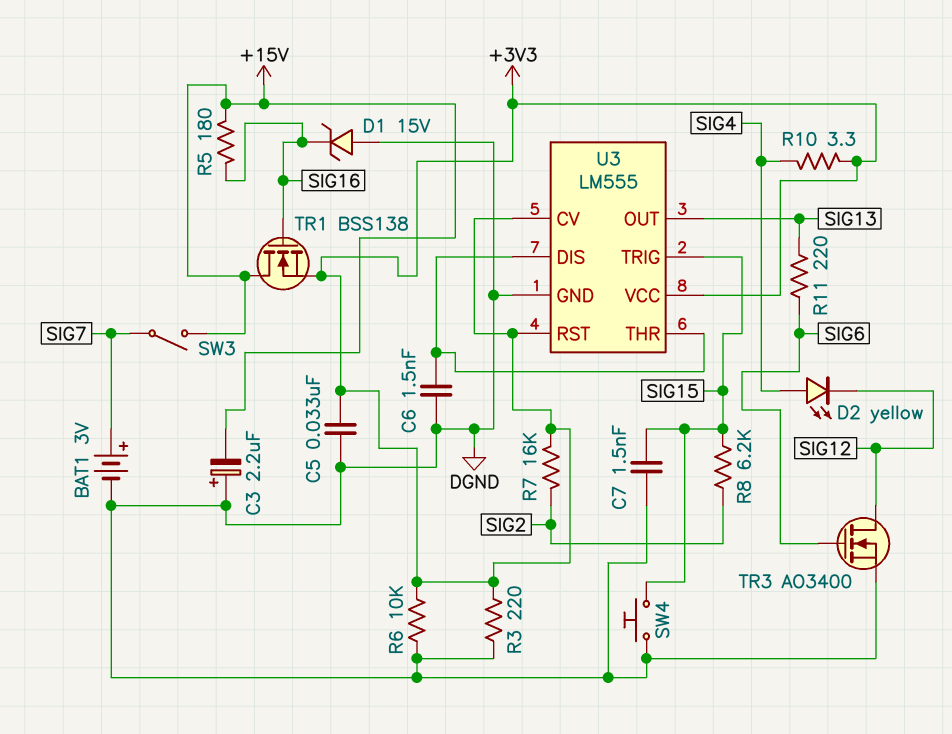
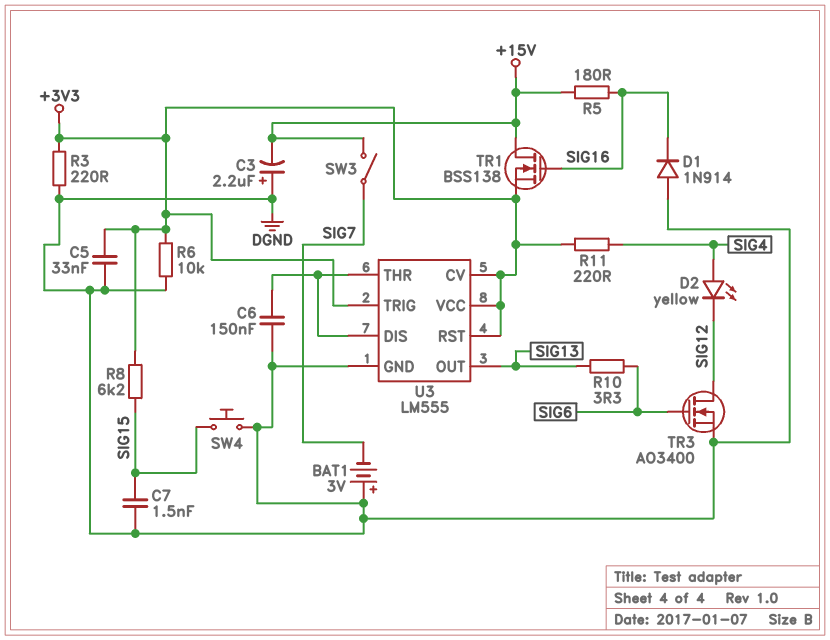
BAT1: 3V (plus SIG7, minus DGND) -> 3V (plus DGND, minus SIG7)
C6: 1.5nF (DGND, U3/DIS) -> 150nF (DGND, U3/DIS)
D1: zener 15V (A DGND, K SIG16) -> diode 1N914 (A DGND, K SIG16)
R7: 16k (+3V3, SIG2) -> none
R8: 6.2k (SIG2, SIG15) -> 6.2k (+3V3, SIG15)
R10: 3.3 (+3V3, SIG4) -> 3.3 (SIG6, SIG13)
R11: 220 (SIG6, SIG13) -> 220 (+3V3, SIG4)
U3 pin TRIG: SIG15 -> +3V3

